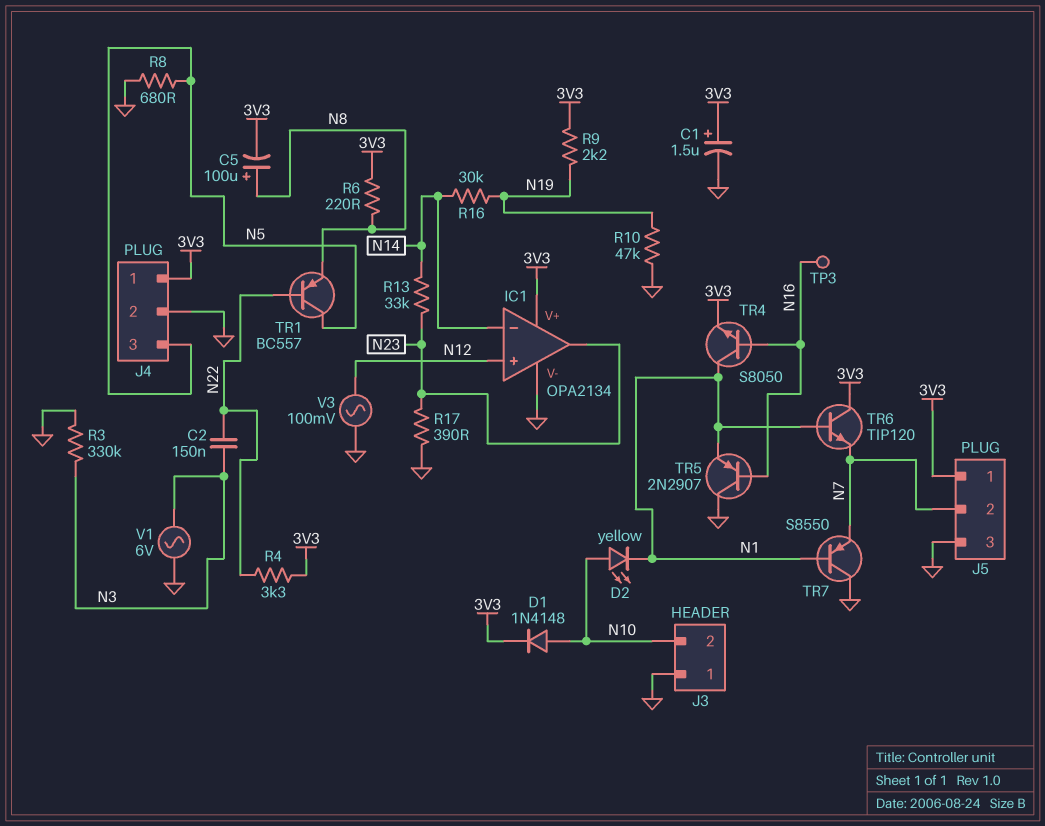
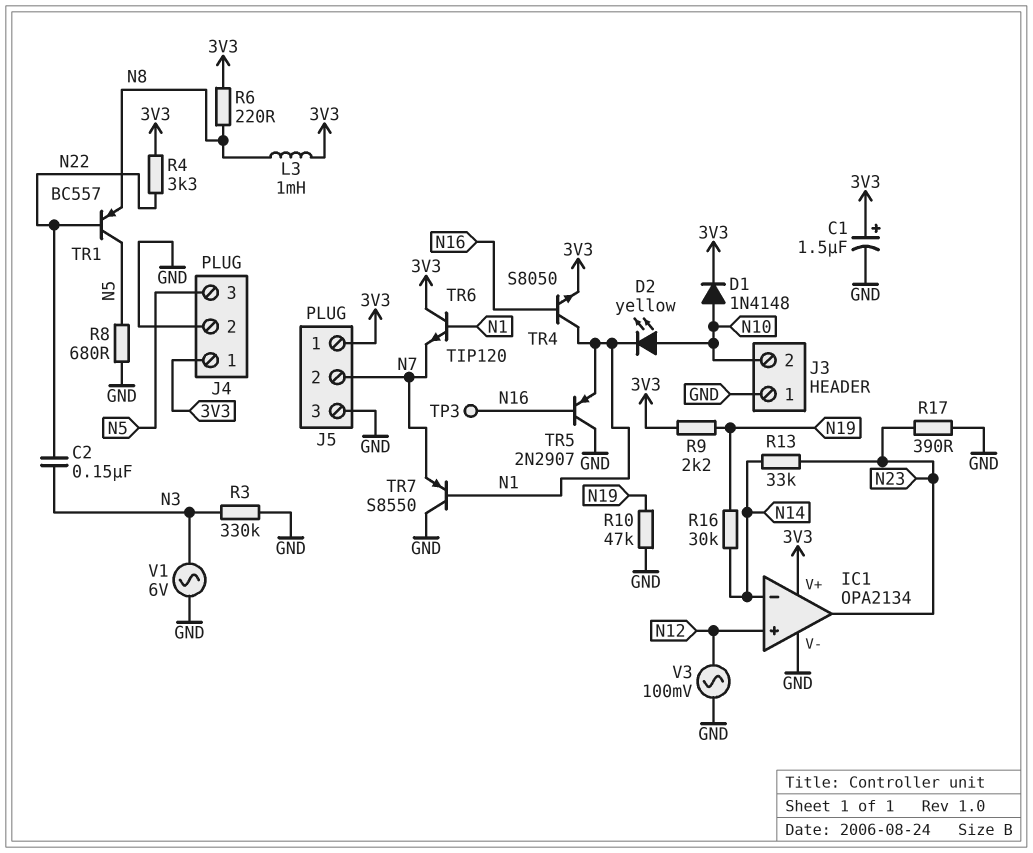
C5: 100uF (plus N8, minus 3V3) -> none
L3: none -> 1mH (3V3, N8)

